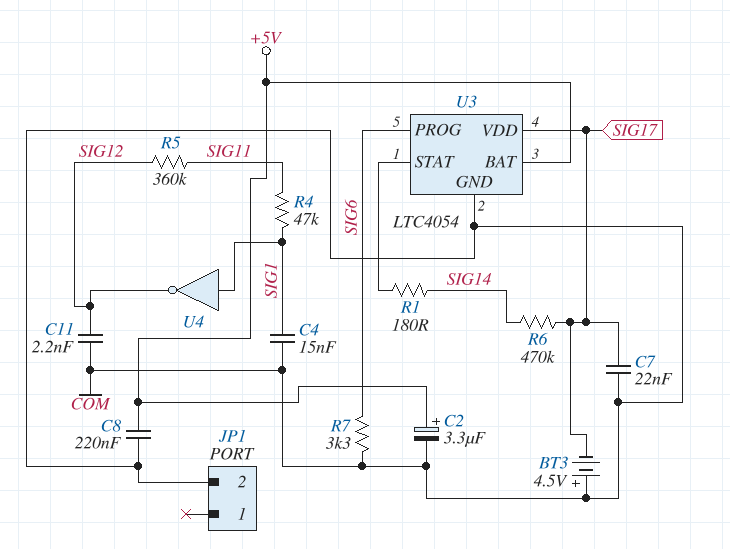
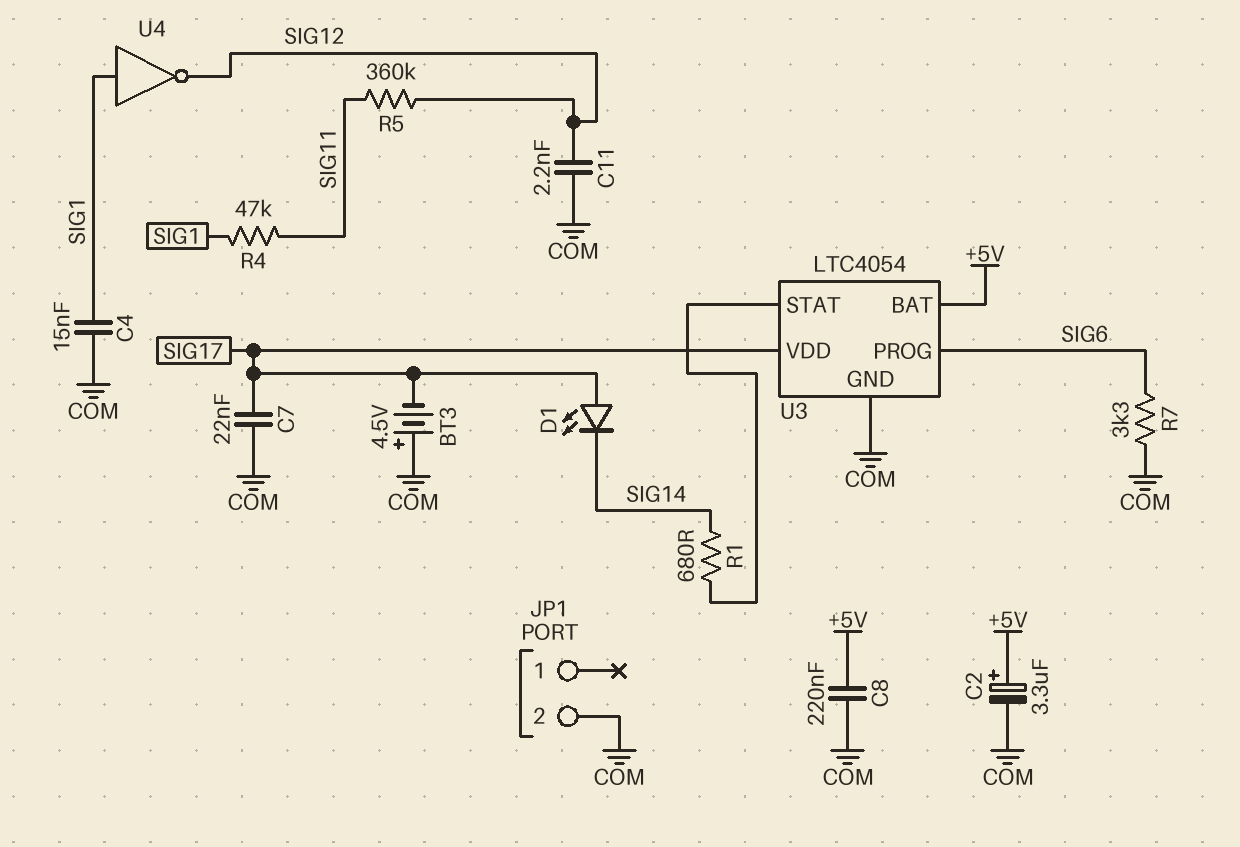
D1: none -> LED (A SIG17, K SIG14)
R1: 180 (SIG14, U3/STAT) -> 680 (SIG14, U3/STAT)
R6: 470k (SIG14, SIG17) -> none

